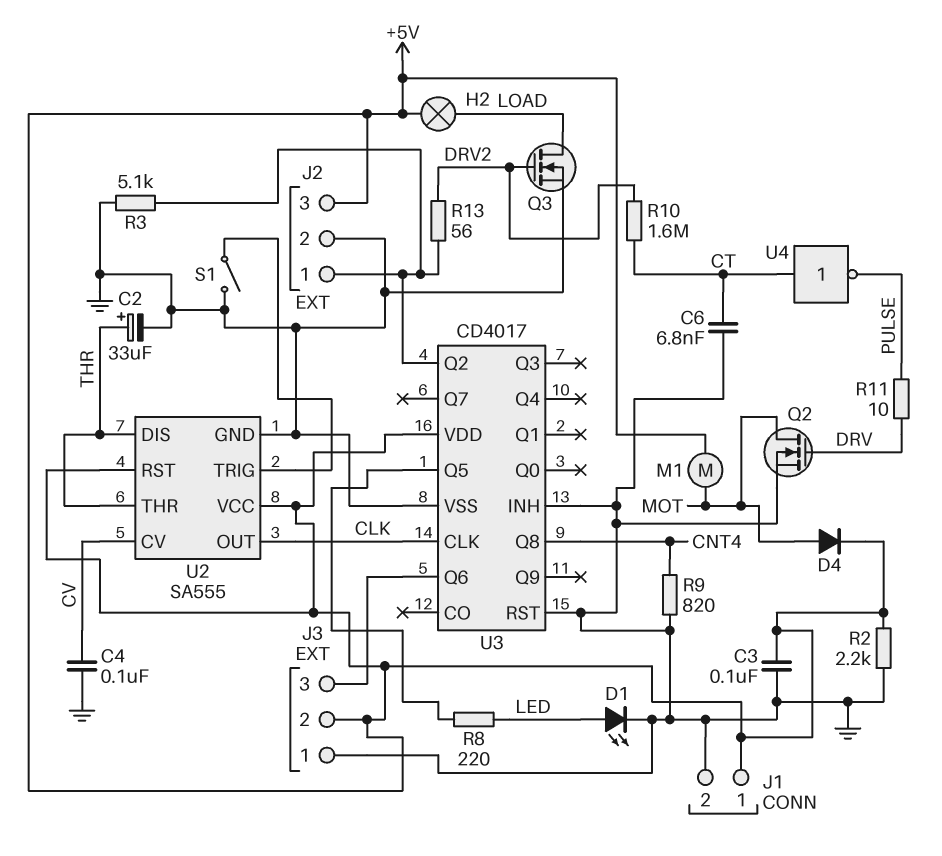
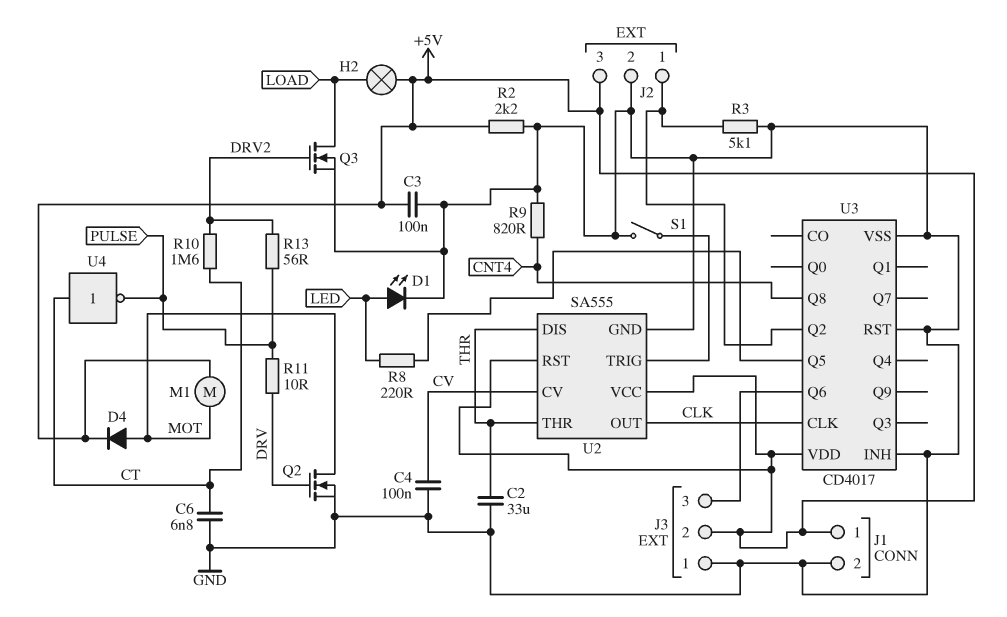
C2: 33uF (plus THR, minus GND) -> 33uF (GND, THR)
R13: 56 (DRV2, J2/1) -> 56 (DRV2, PULSE)

